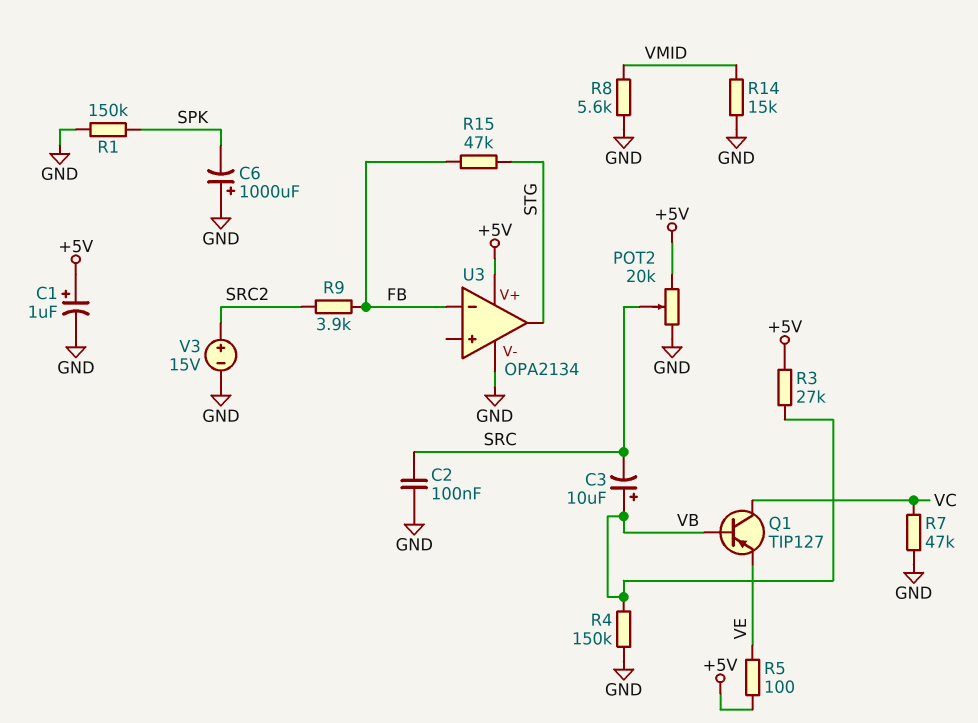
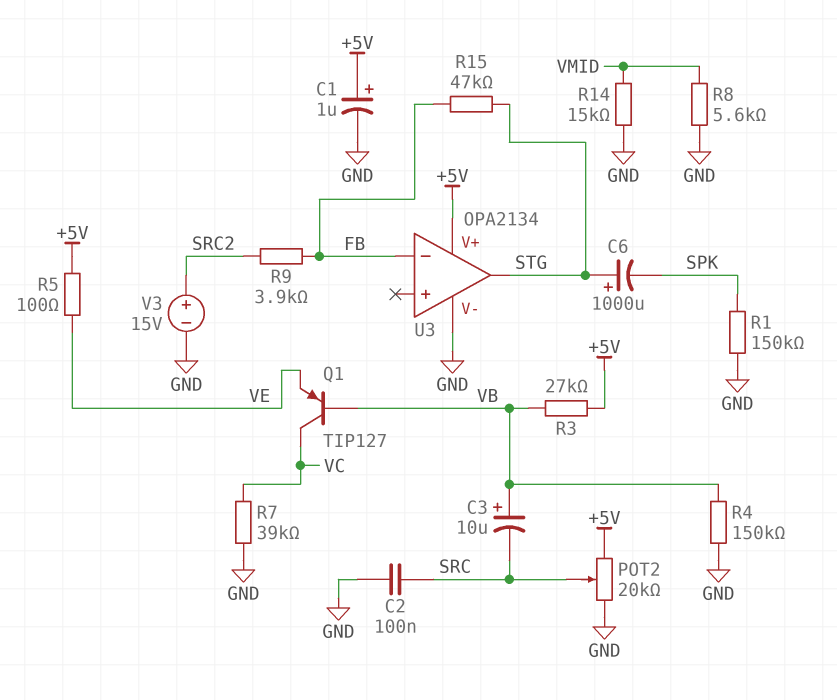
C6: 1000uF (plus GND, minus SPK) -> 1000uF (plus STG, minus SPK)
R7: 47k (GND, VC) -> 39k (GND, VC)

